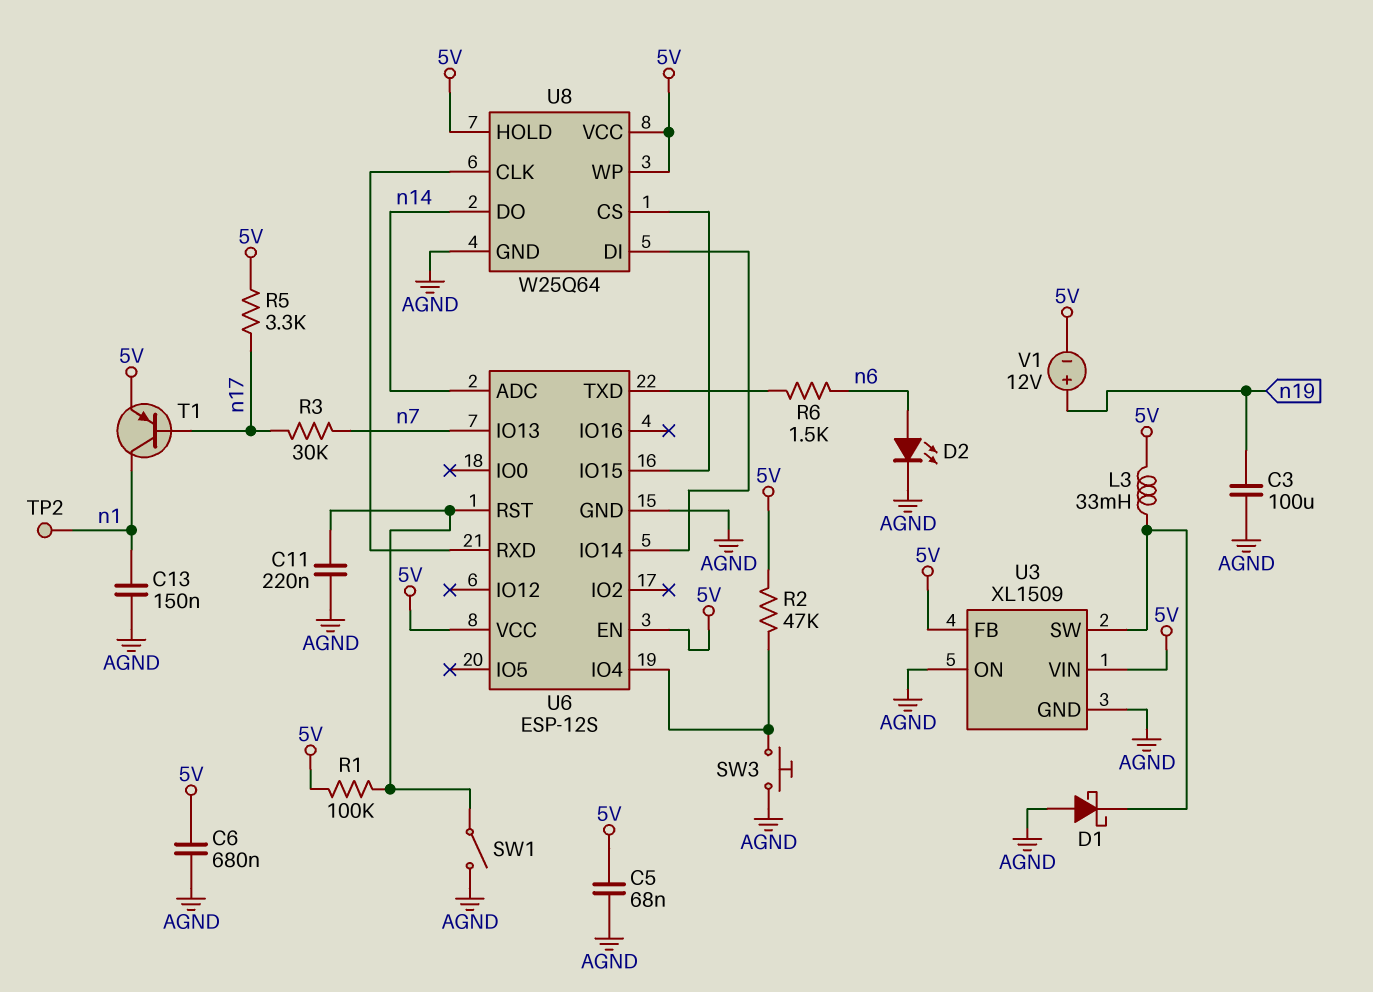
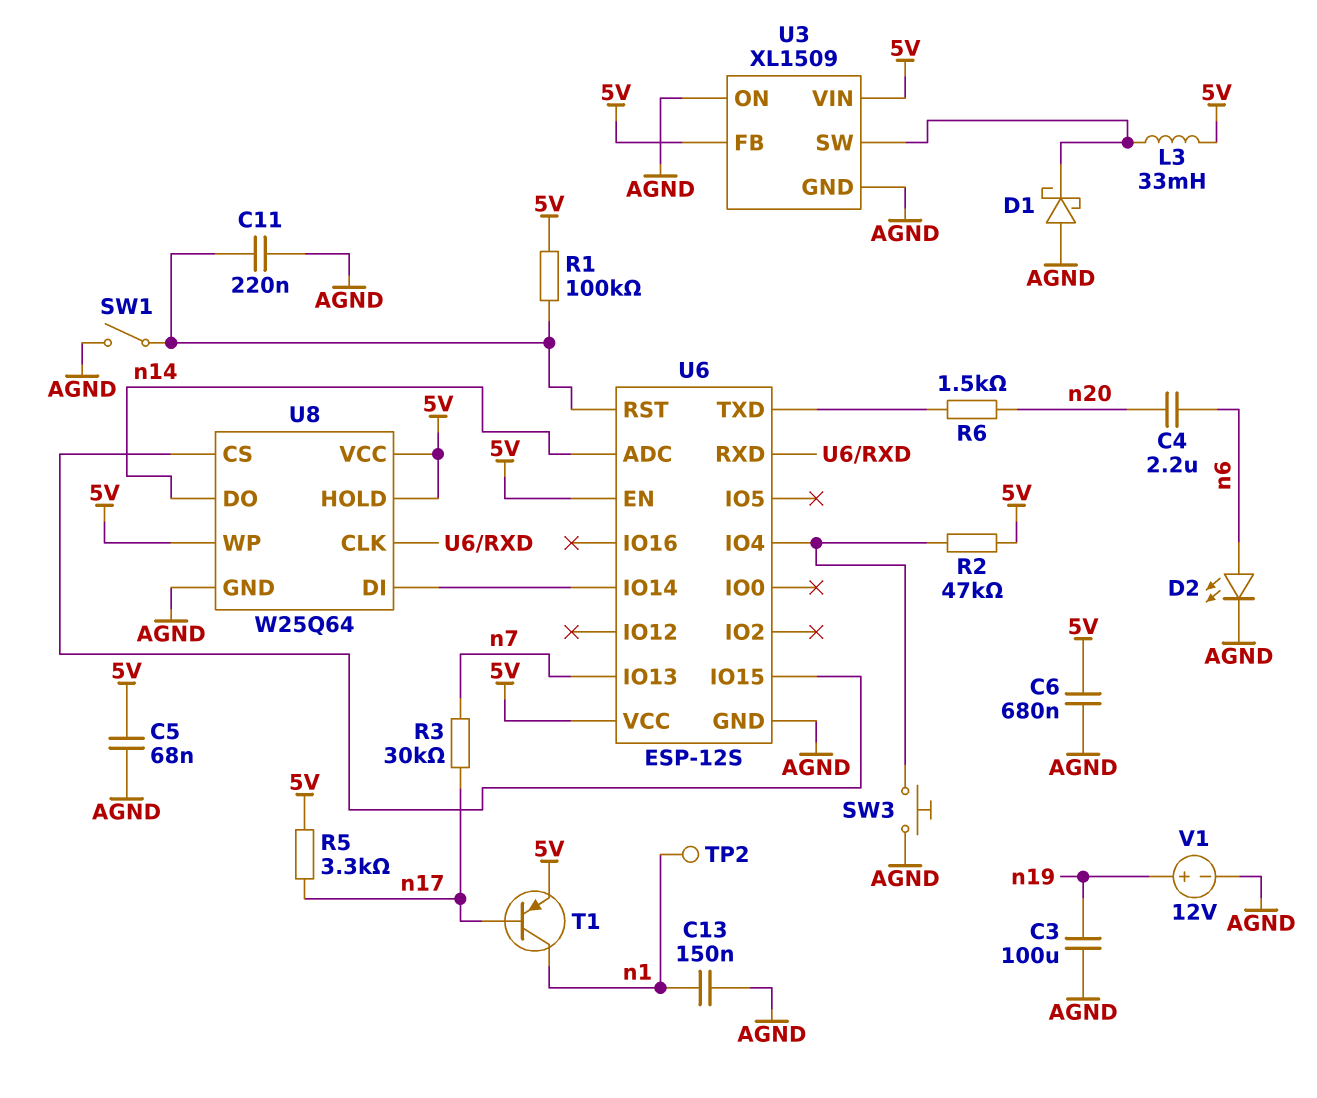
C4: none -> 2.2uF (n6, n20)
R6: 1.5k (U6/TXD, n6) -> 1.5k (U6/TXD, n20)
V1: 12V (plus n19, minus 5V) -> 12V (plus n19, minus AGND)

